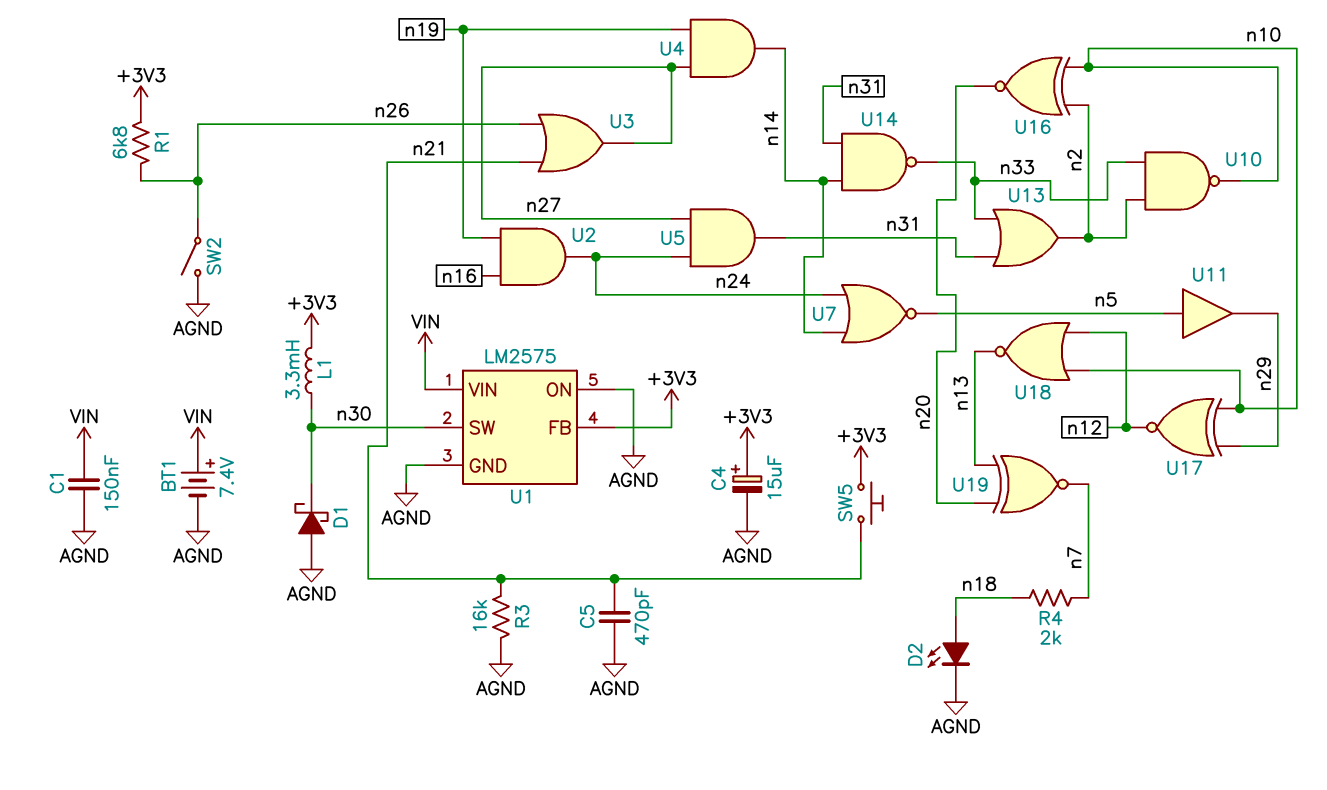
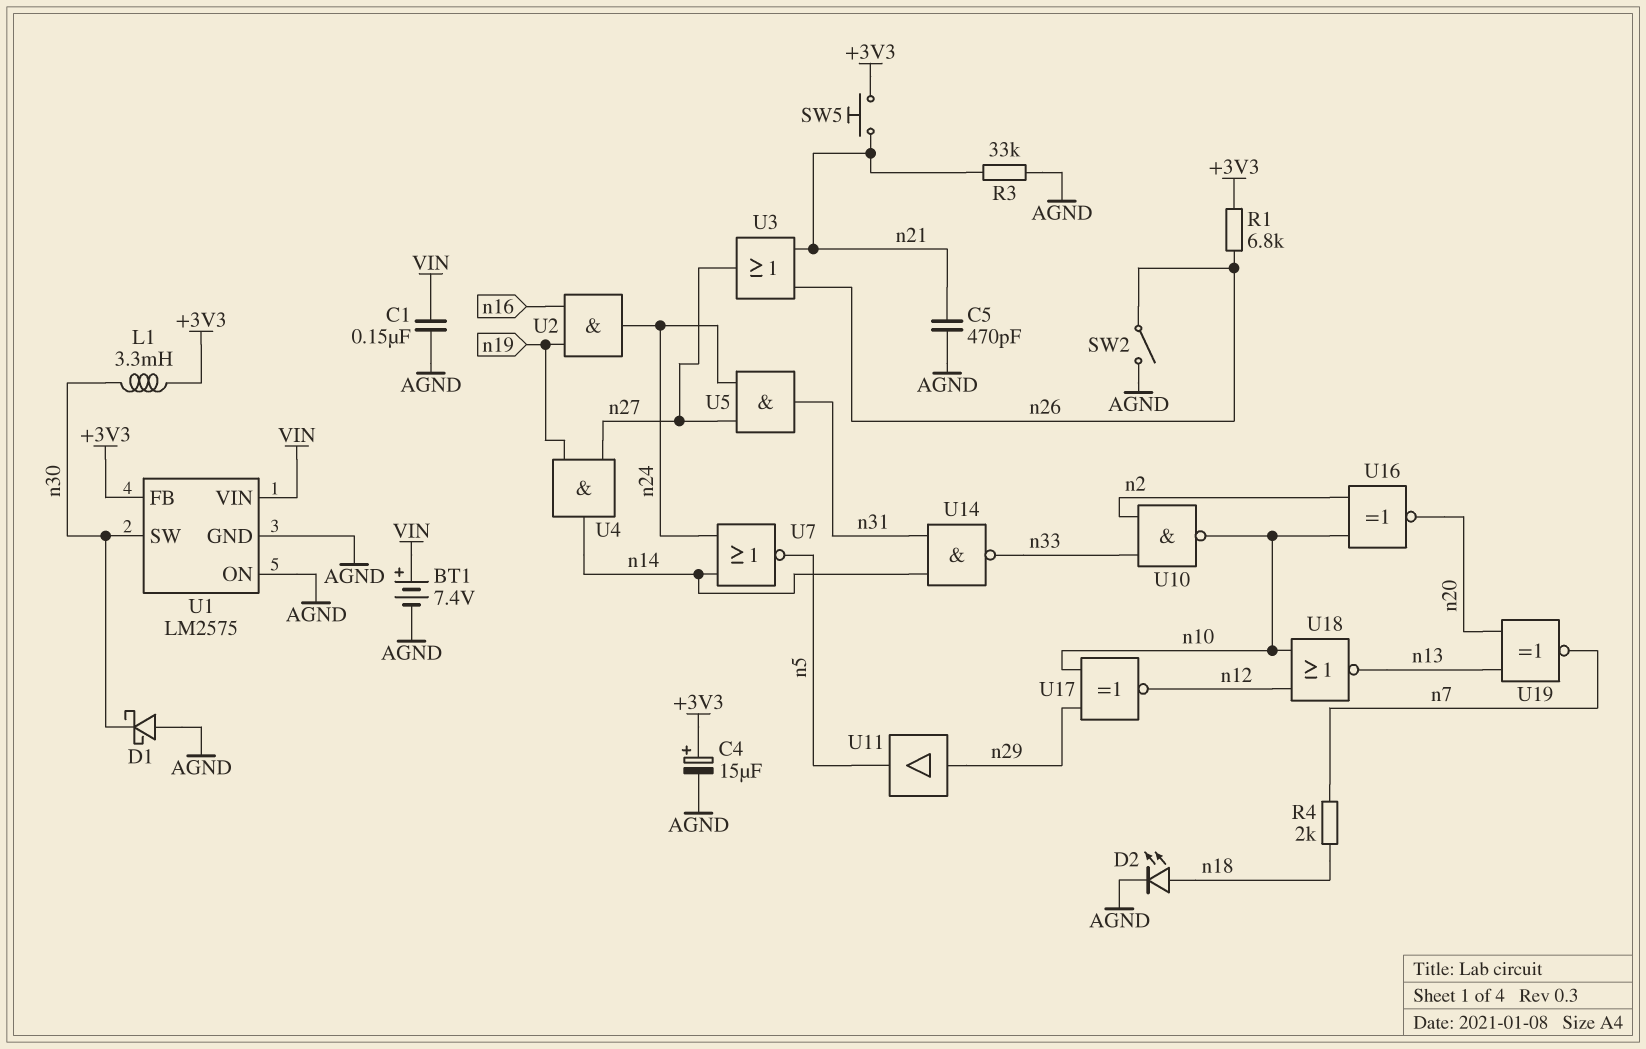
R3: 16k (AGND, n21) -> 33k (AGND, n21)
U11: buffer (in n5, out n29) -> buffer (in n29, out n5)
U13: OR (in n31, in n33, out n2) -> none

